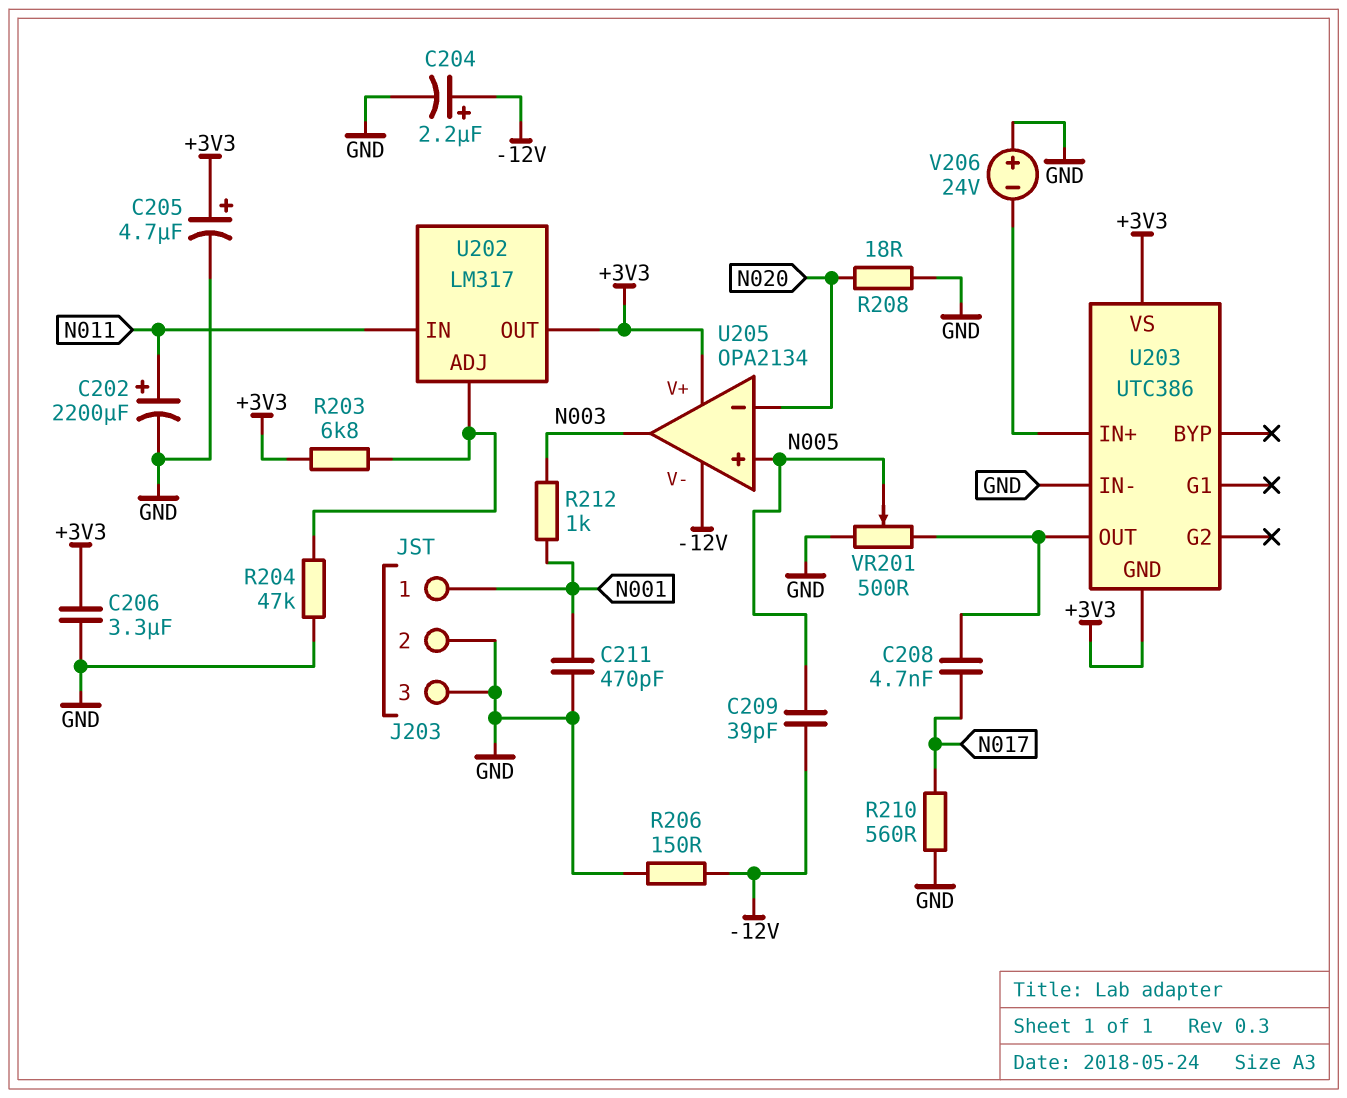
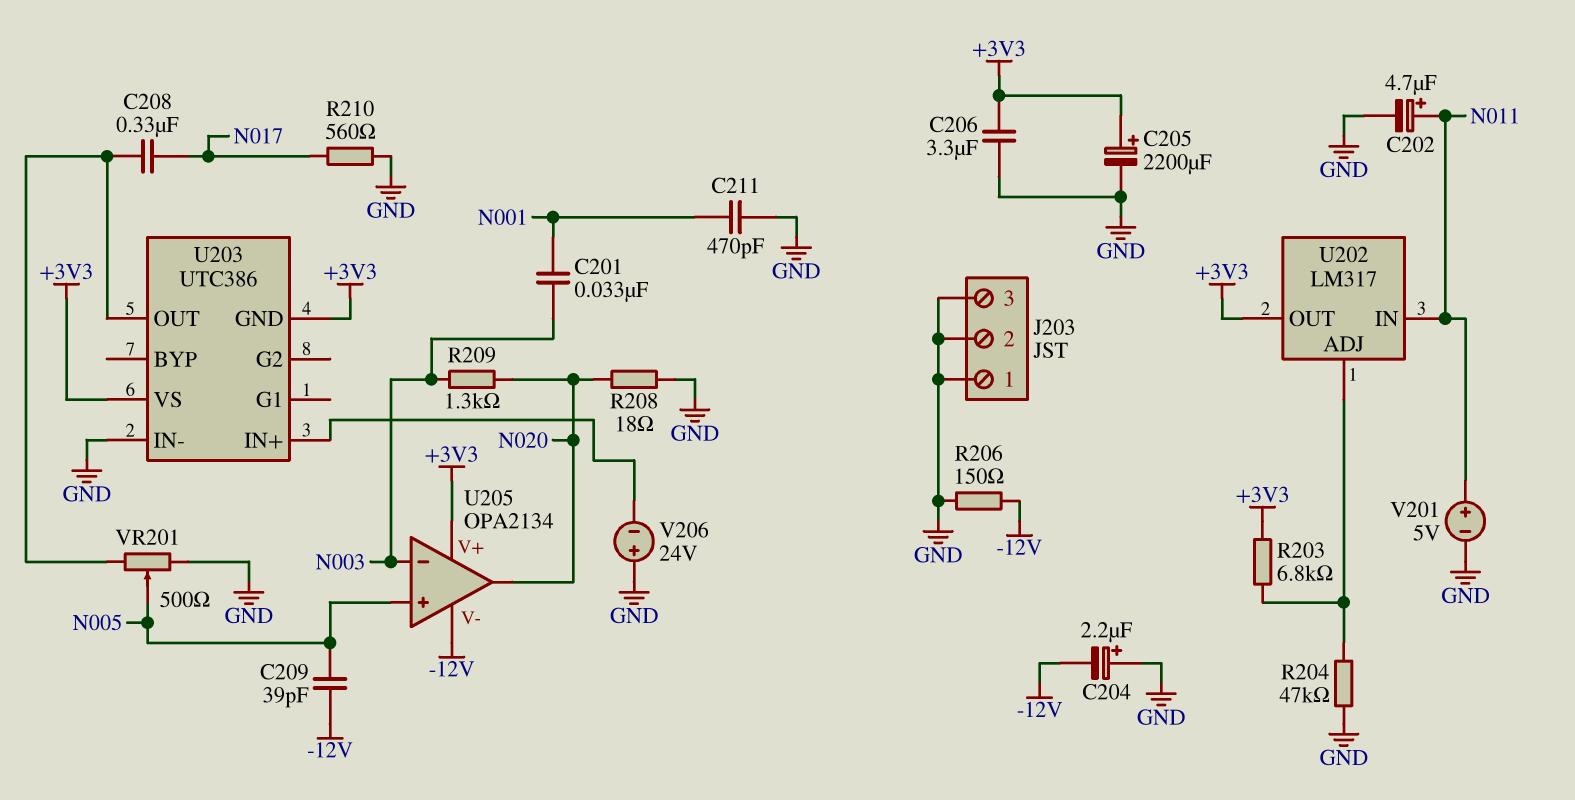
C201: none -> 33nF (N001, N003)
C202: 2200uF (plus N011, minus GND) -> 4.7uF (plus N011, minus GND)
C204: 2.2uF (plus -12V, minus GND) -> 2.2uF (plus GND, minus -12V)
C205: 4.7uF (plus +3V3, minus GND) -> 2200uF (plus +3V3, minus GND)
C208: 4.7nF (N017, U203/OUT) -> 330nF (N017, U203/OUT)
J203 pin 1: N001 -> GND
R209: none -> 1.3k (N003, N020)
R212: 1k (N001, N003) -> none
U205 pin in-: N020 -> N003
U205 pin out: N003 -> N020
V201: none -> 5V (plus N011, minus GND)

